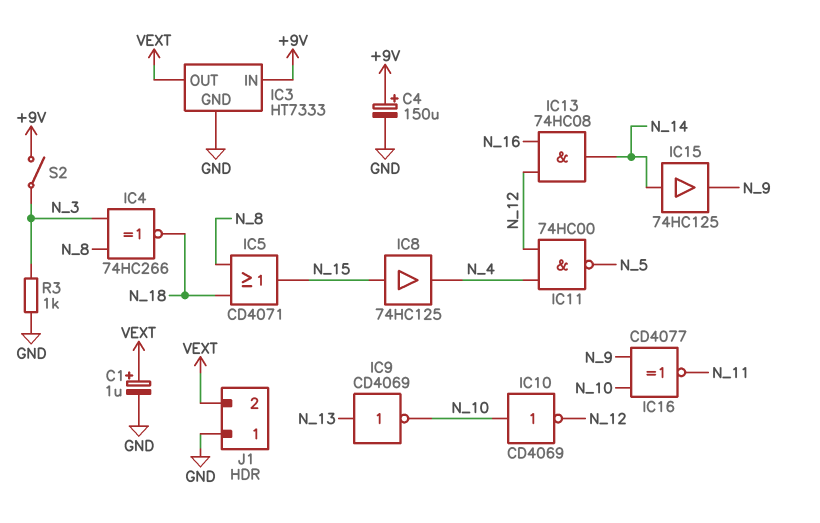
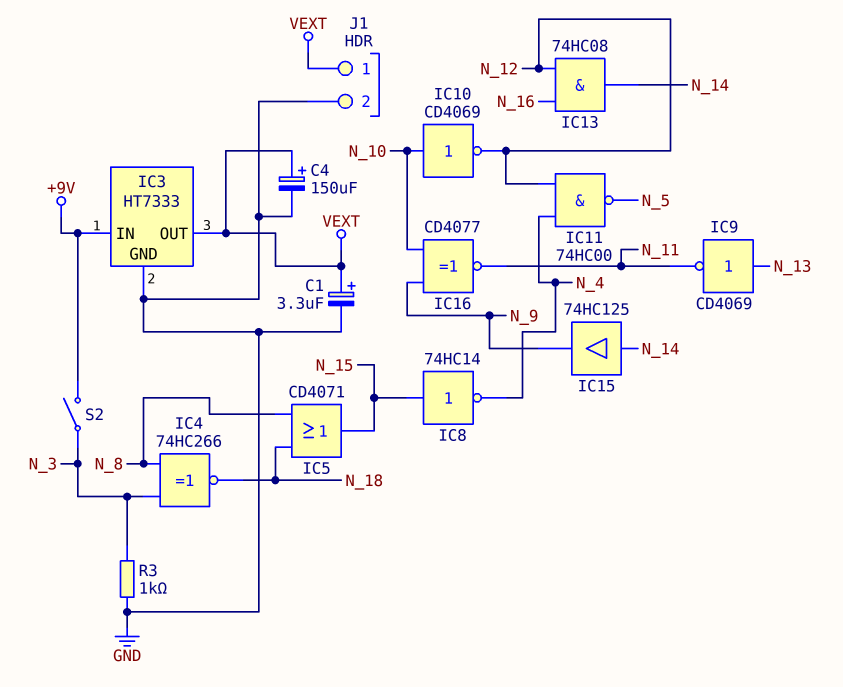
C1: 1uF (plus VEXT, minus GND) -> 3.3uF (plus VEXT, minus GND)
C4: 150uF (plus +9V, minus GND) -> 150uF (plus VEXT, minus GND)
IC8: buffer 74HC125 (in N_15, out N_4) -> NOT 74HC14 (in N_15, out N_4)
IC9: NOT CD4069 (in N_13, out N_10) -> NOT CD4069 (in N_13, out N_11)
J1 pin 1: GND -> VEXT
J1 pin 2: VEXT -> GND

